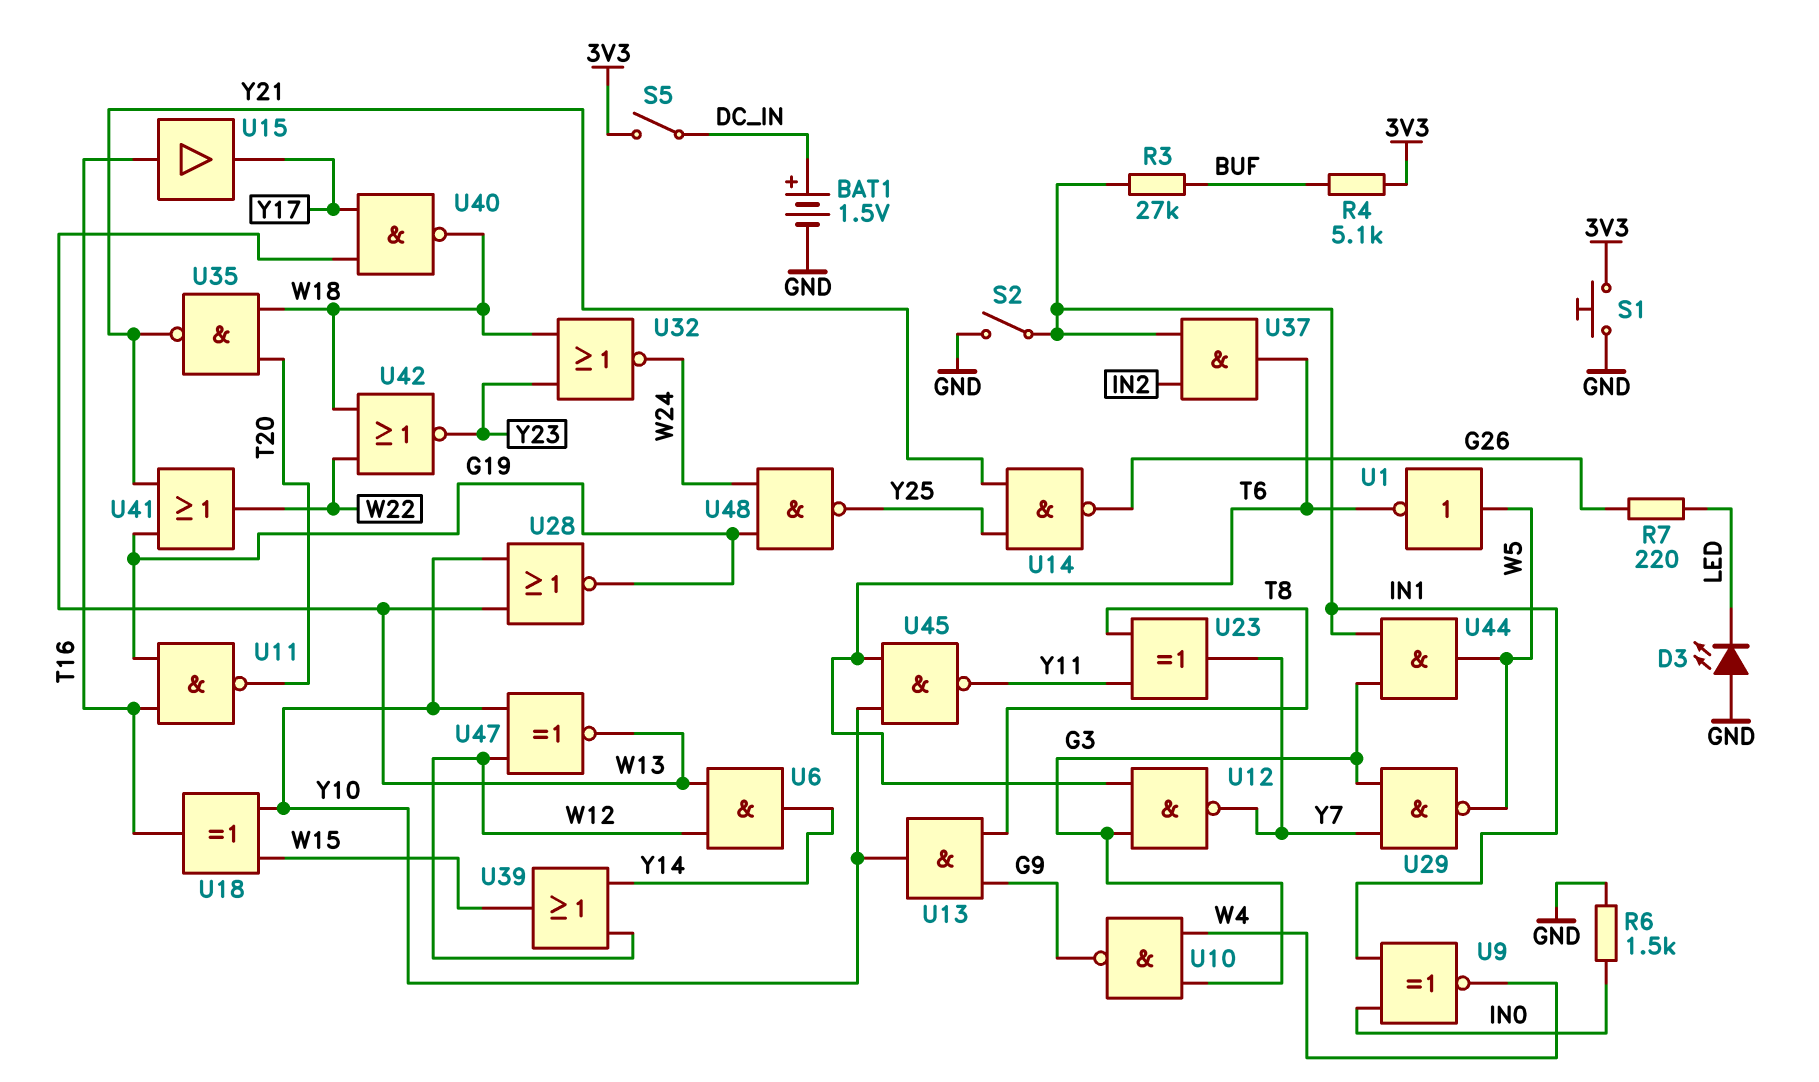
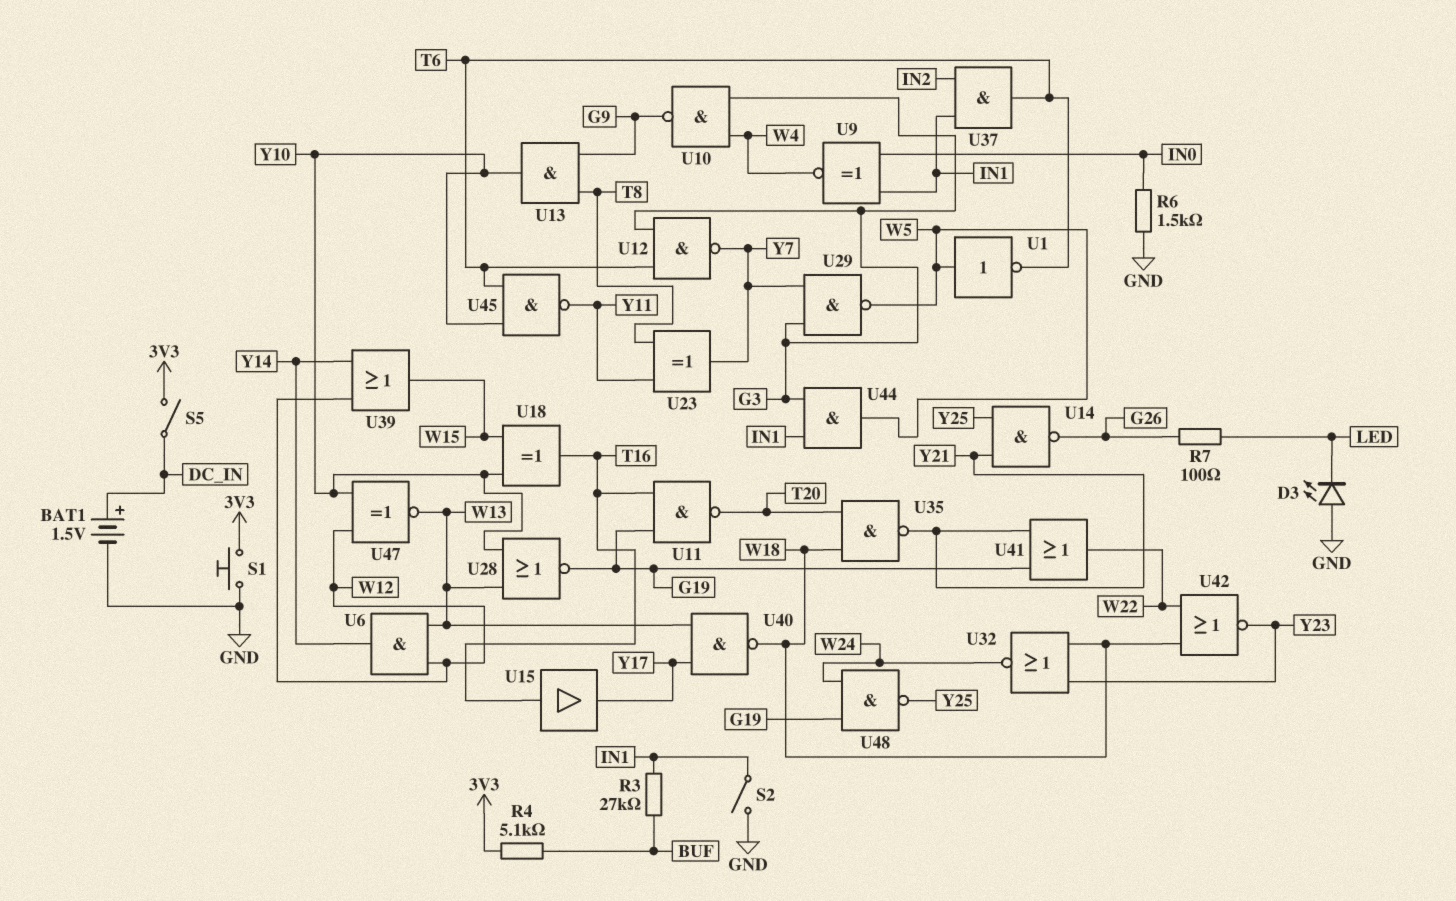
R7: 220 (G26, LED) -> 100 (G26, LED)

